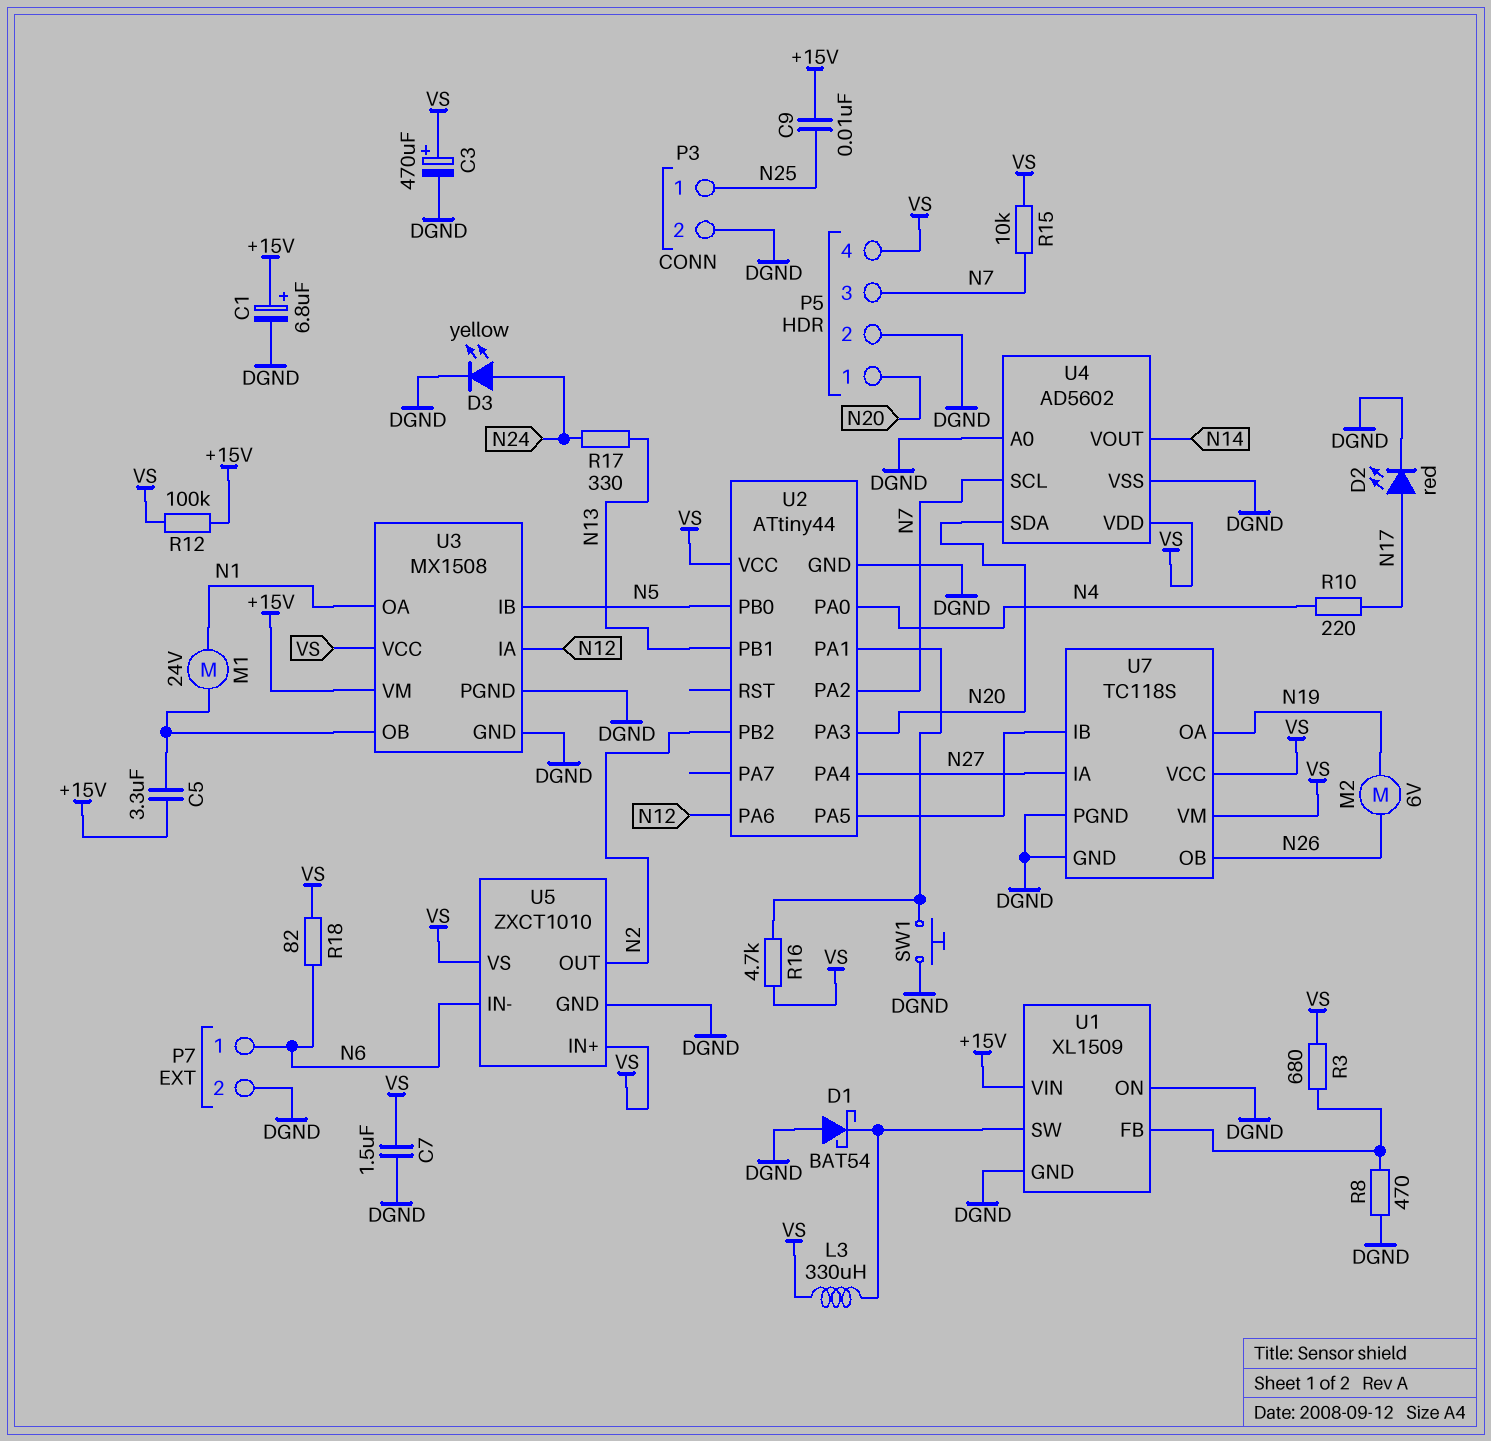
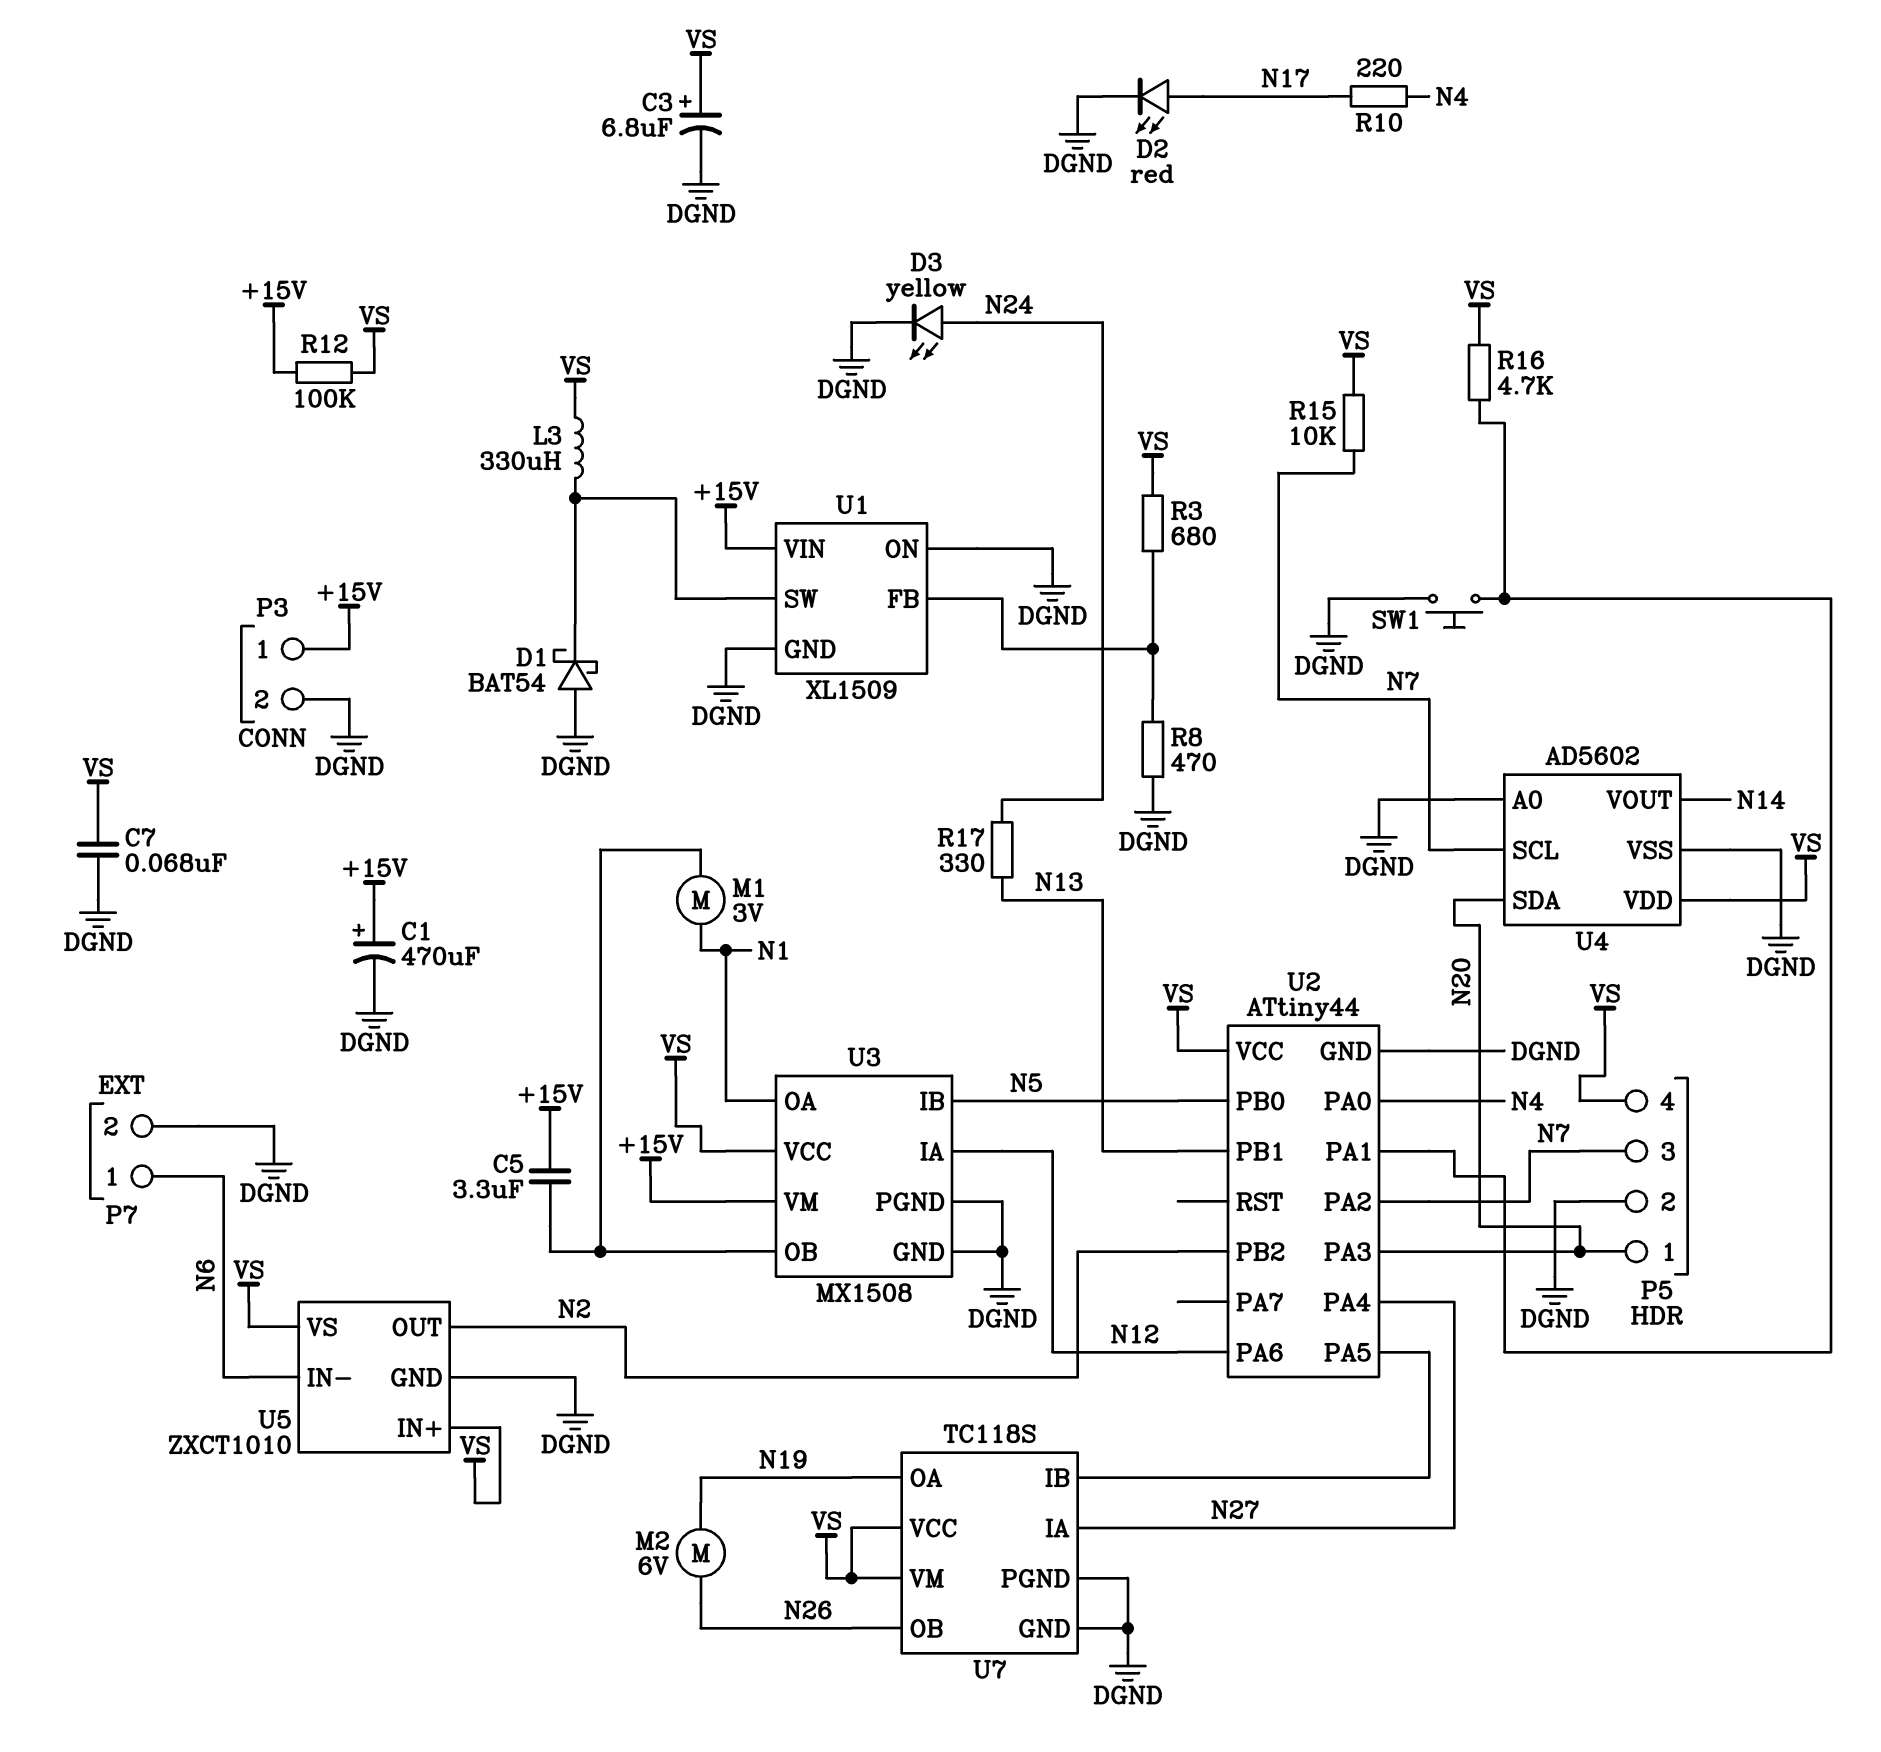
C1: 6.8uF (plus +15V, minus DGND) -> 470uF (plus +15V, minus DGND)
C3: 470uF (plus VS, minus DGND) -> 6.8uF (plus VS, minus DGND)
C7: 1.5uF (DGND, VS) -> 68nF (DGND, VS)
C9: 10nF (+15V, N25) -> none
M1: motor 24V (N1, U3/OB) -> motor 3V (N1, U3/OB)
P3 pin 1: N25 -> +15V
R18: 82 (N6, VS) -> none

